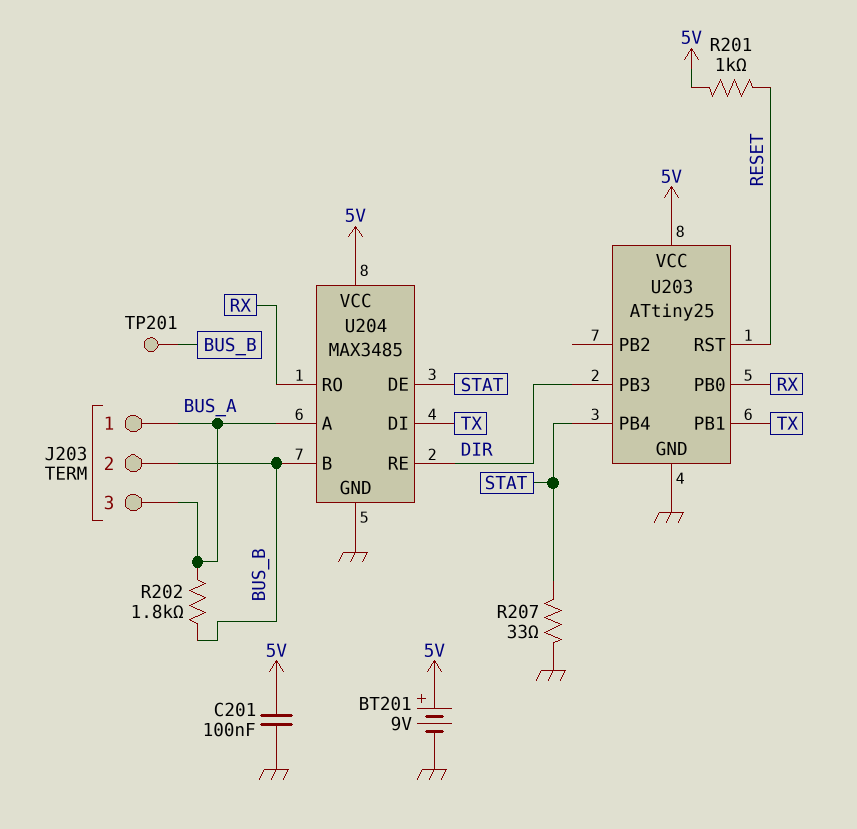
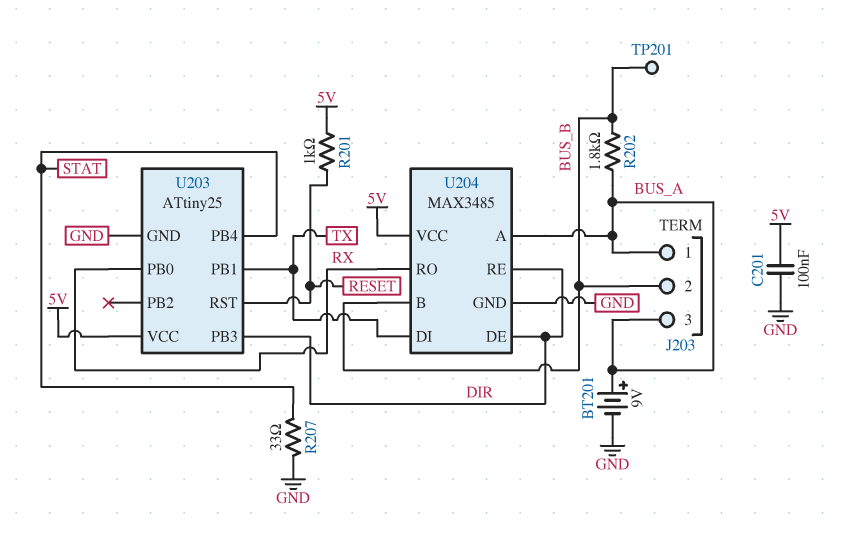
BT201: 9V (plus 5V, minus GND) -> 9V (plus BUS_A, minus GND)
U204 pin DE: STAT -> DIR

